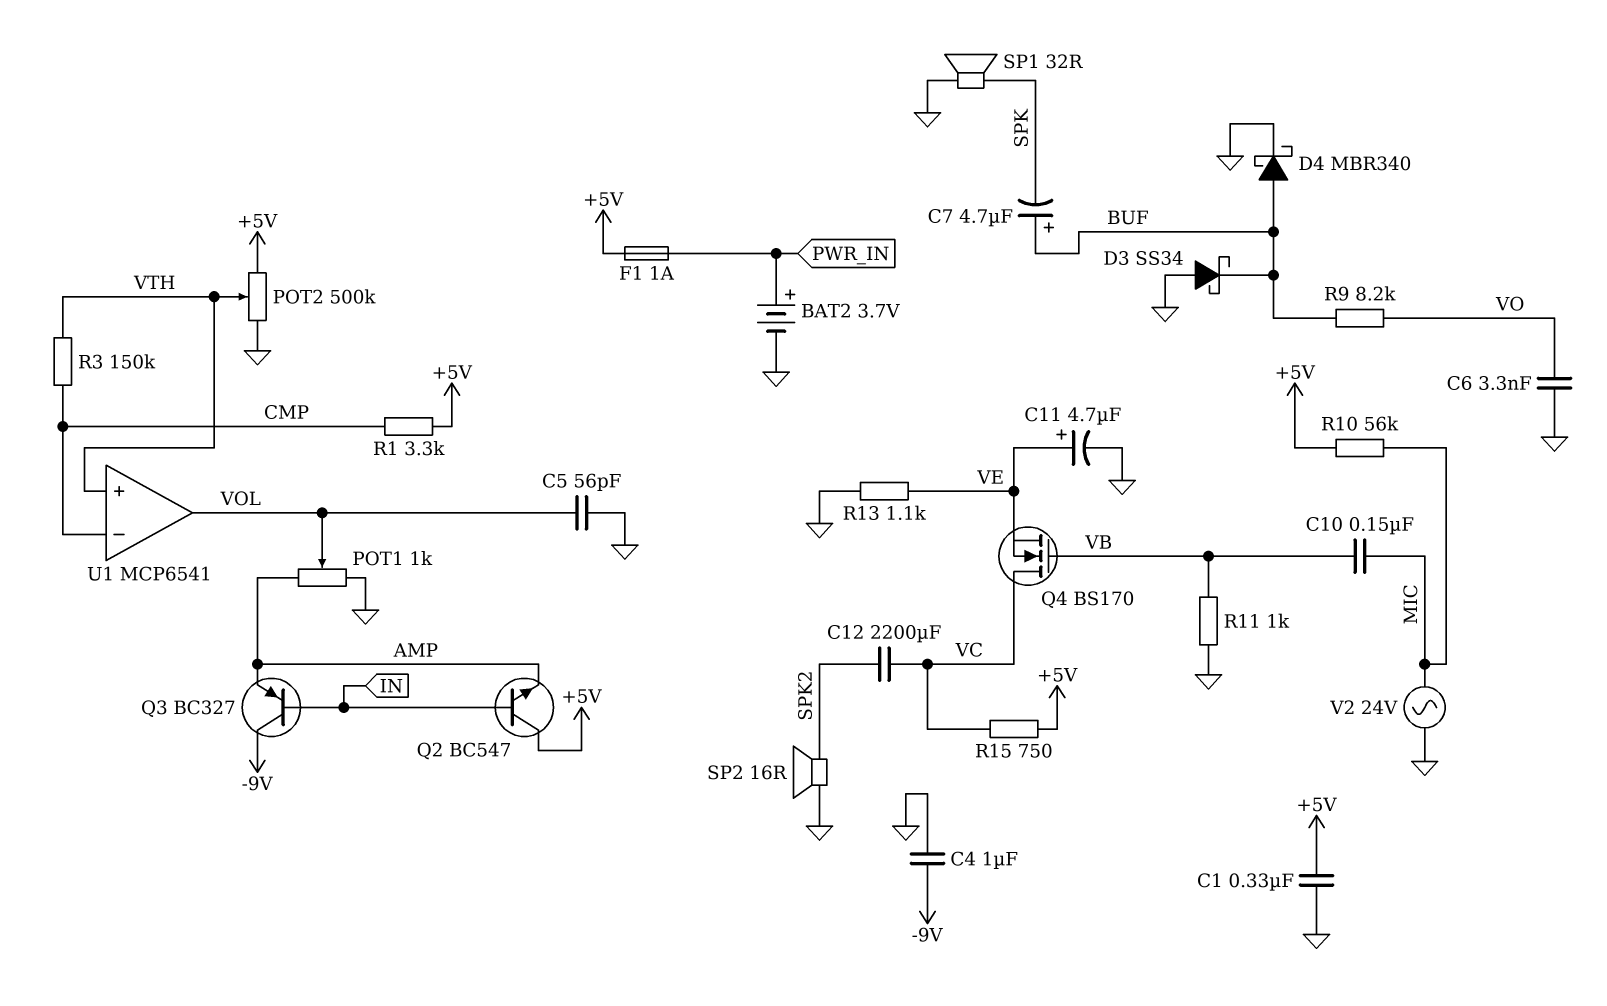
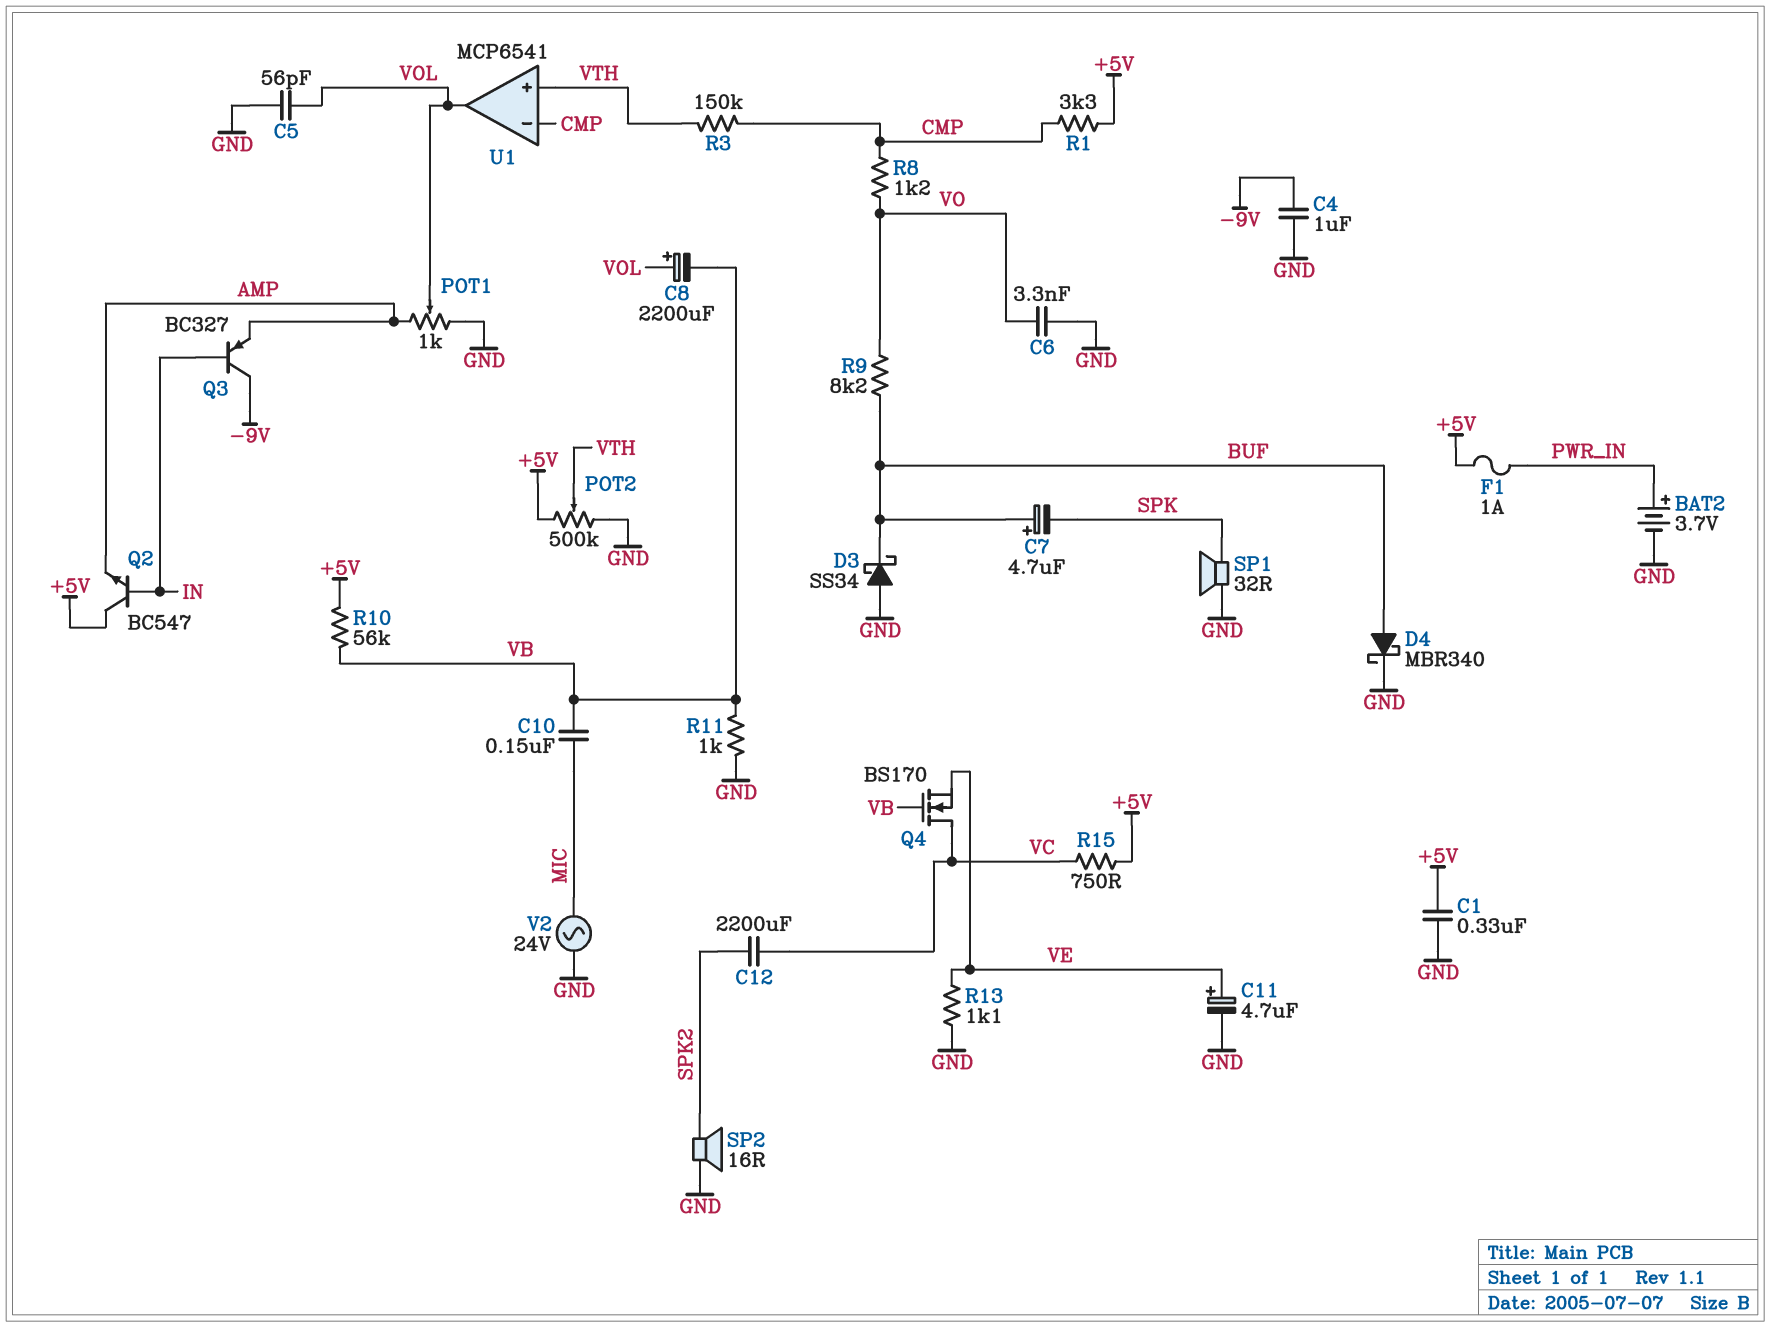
C8: none -> 2200uF (plus VOL, minus VB)
R8: none -> 1.2k (CMP, VO)
R10: 56k (+5V, MIC) -> 56k (+5V, VB)

